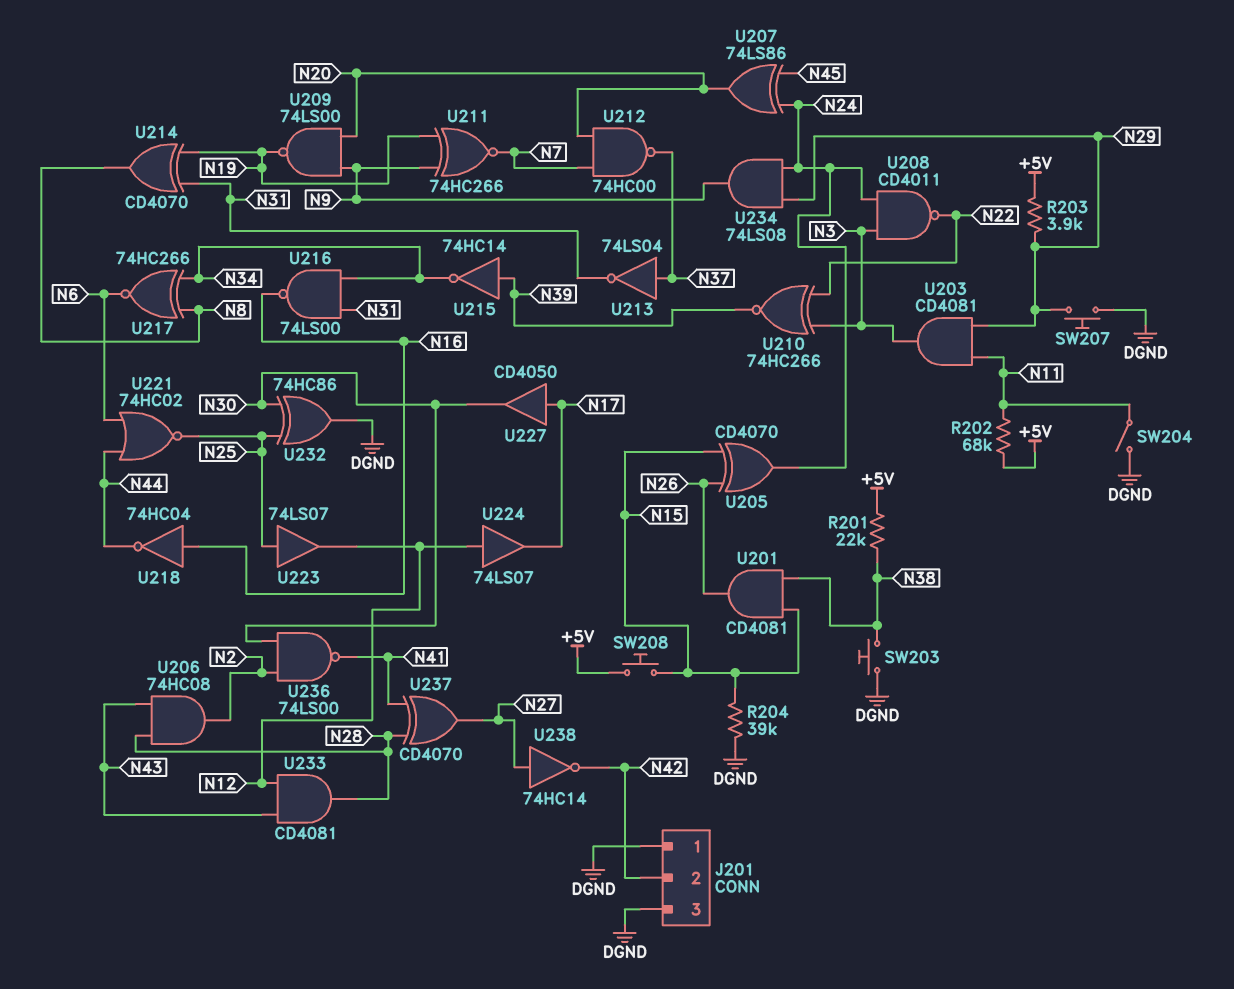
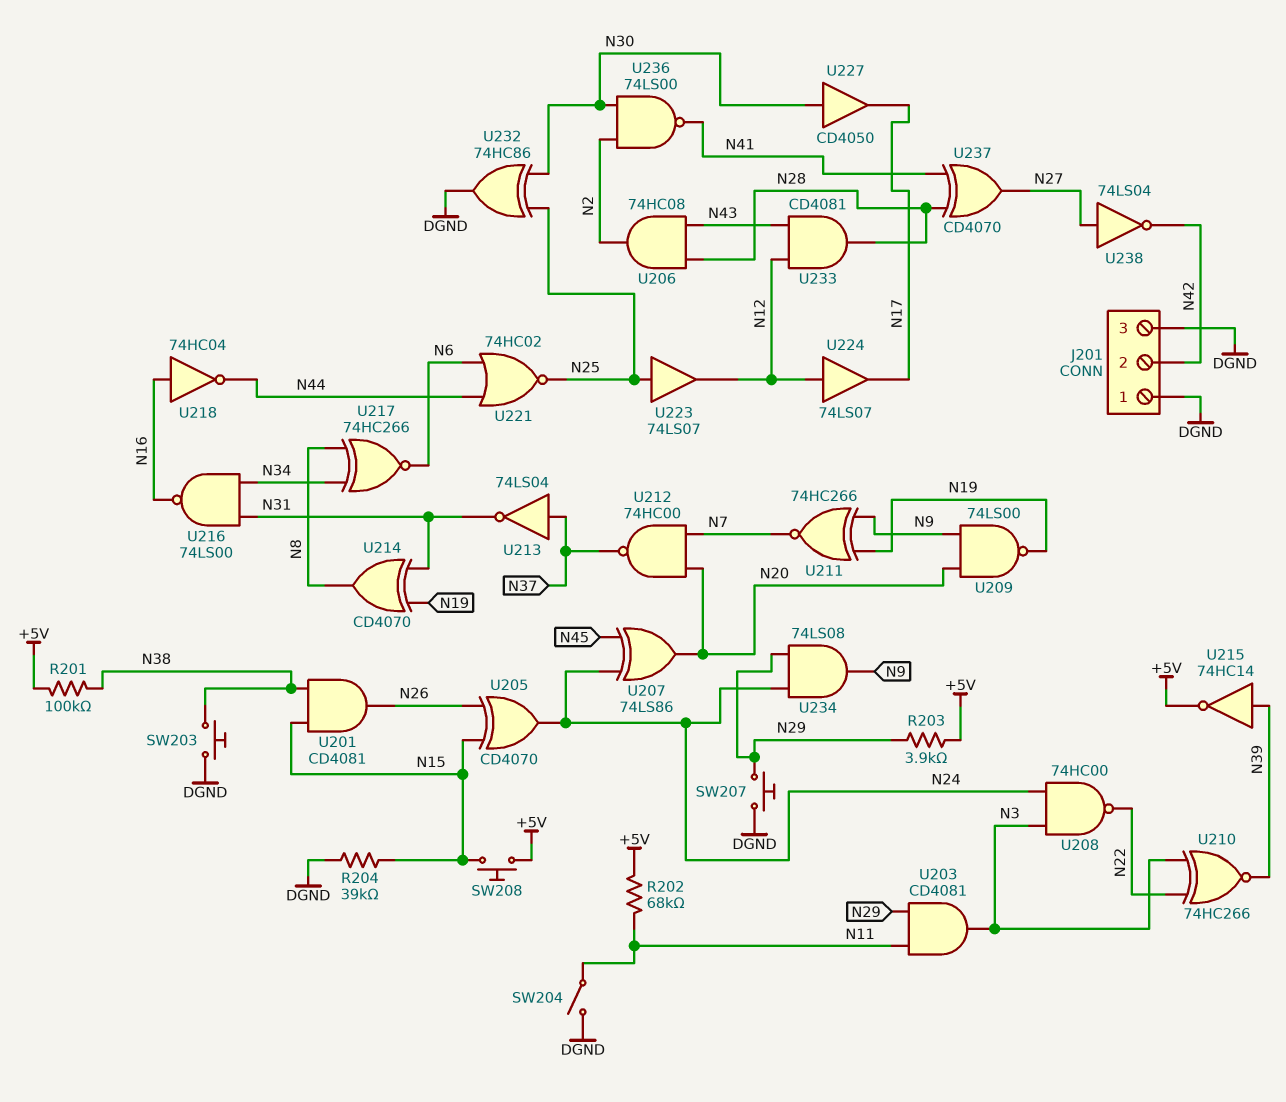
R201: 22k (+5V, N38) -> 100k (+5V, N38)
U208: NAND CD4011 (in N3, in N24, out N22) -> NAND 74HC00 (in N3, in N24, out N22)
U215: NOT 74HC14 (in N39, out N34) -> NOT 74HC14 (in N39, out +5V)
U227: buffer CD4050 (in N17, out N30) -> buffer CD4050 (in N30, out N17)
U238: NOT 74HC14 (in N27, out N42) -> NOT 74LS04 (in N27, out N42)

